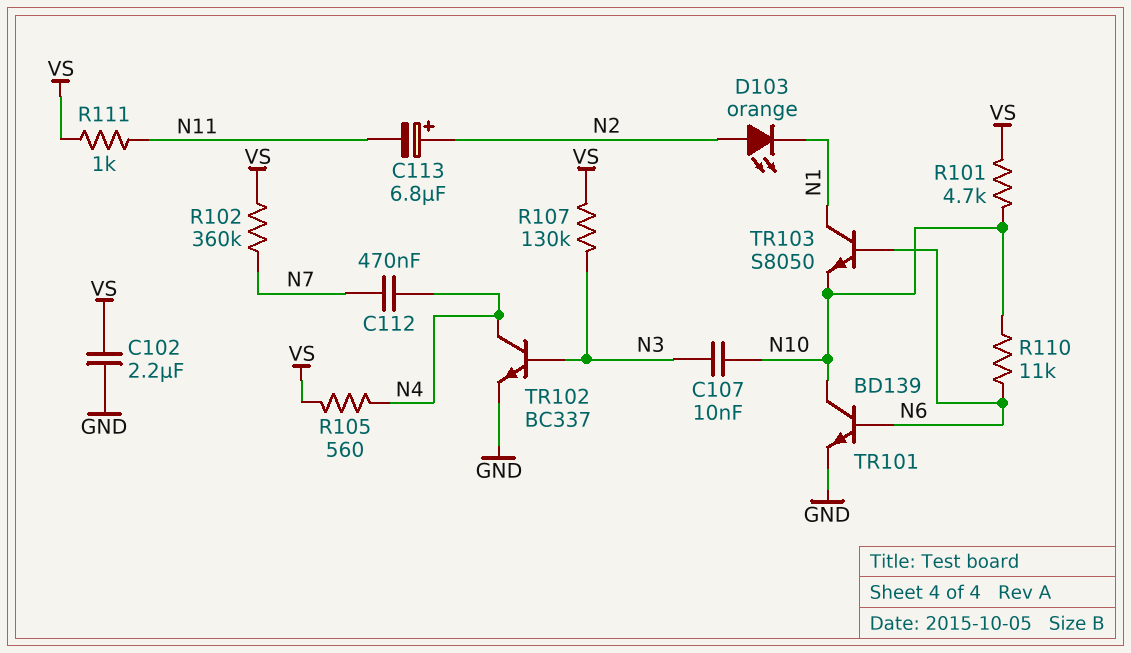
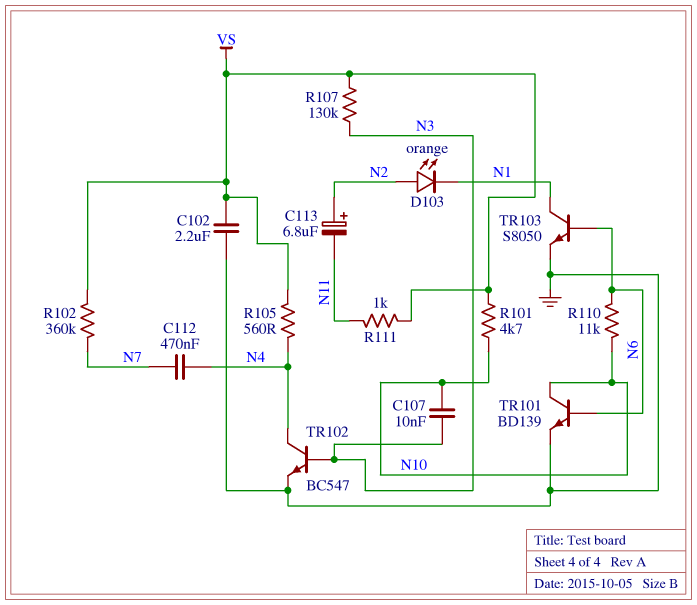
TR102: NPN BC337 (B N3, C N4, E GND) -> NPN BC547 (B N3, C N4, E GND)
TR103: NPN S8050 (B N6, C N1, E N10) -> NPN S8050 (B N6, C N1, E GND)

